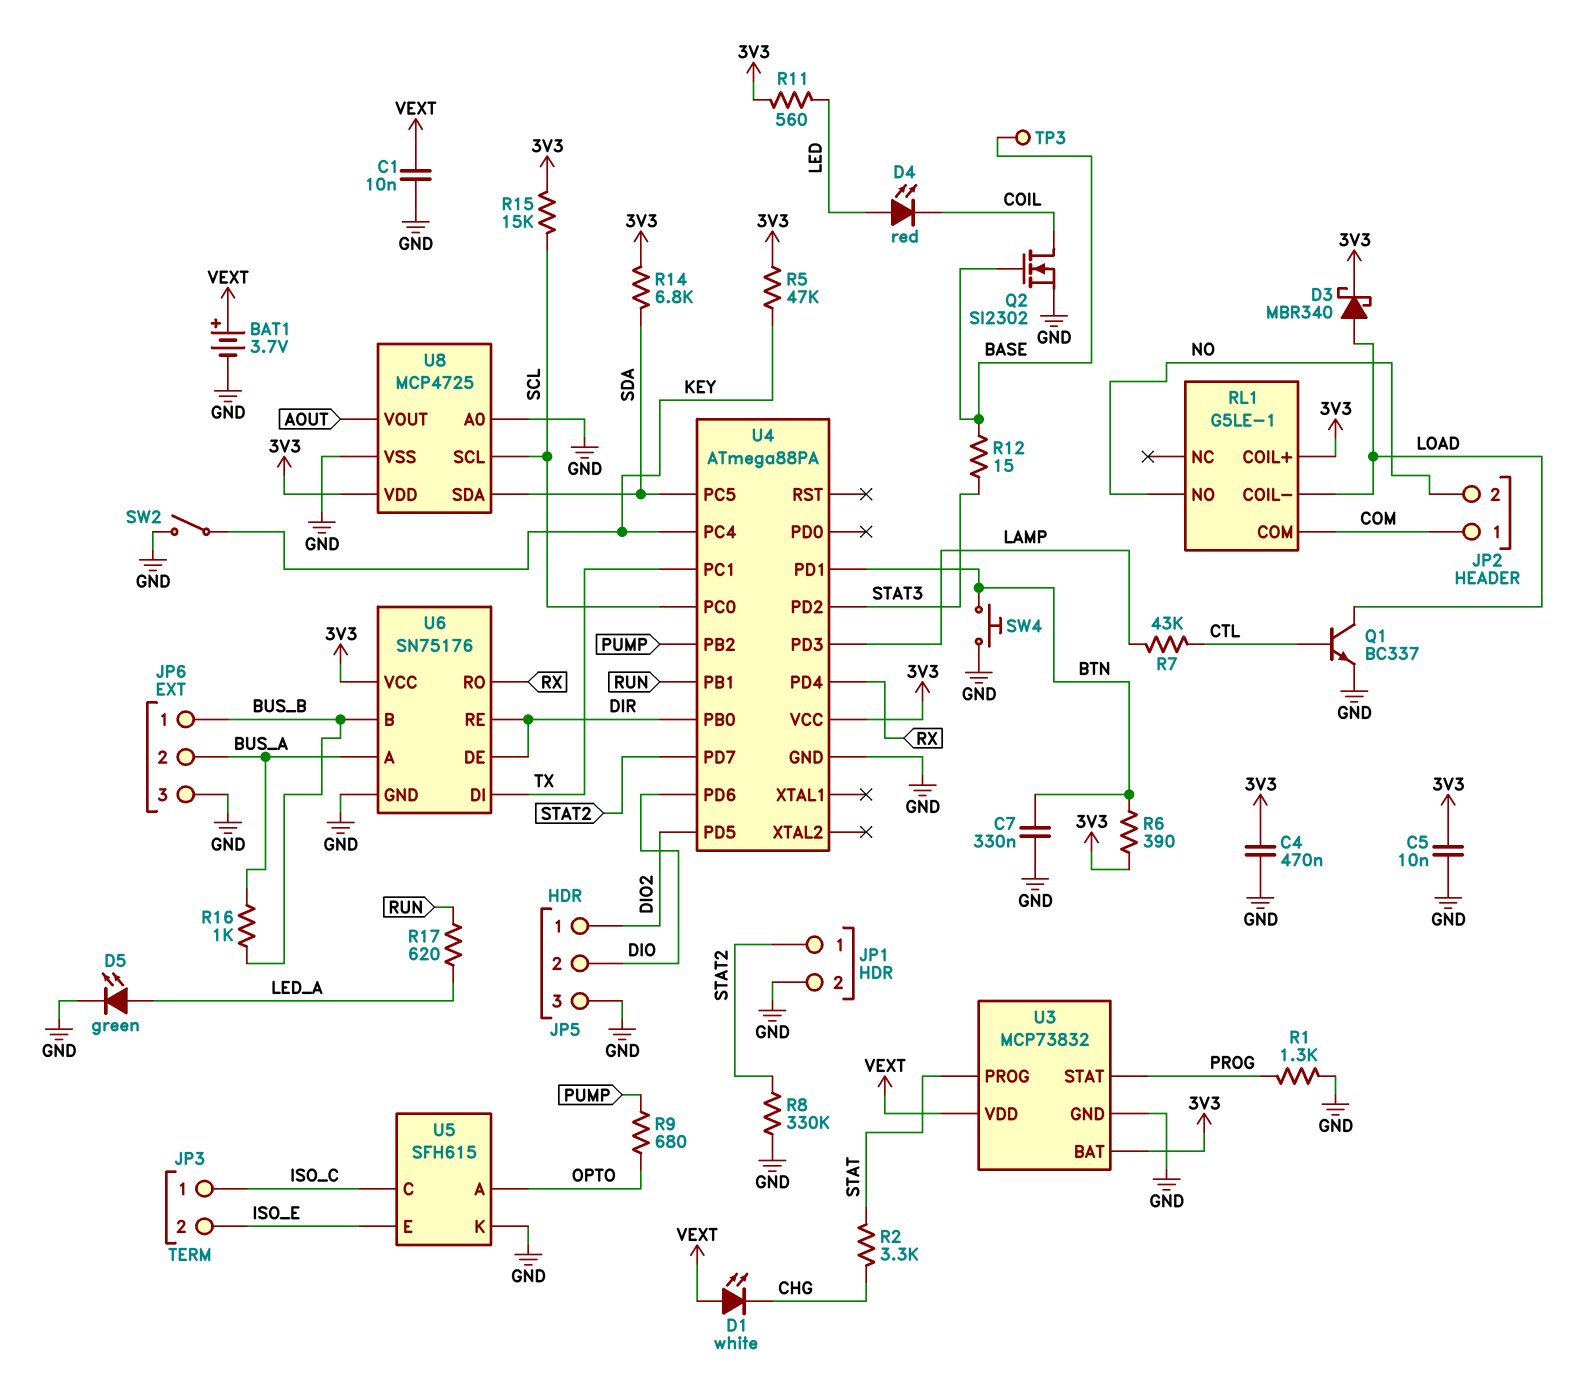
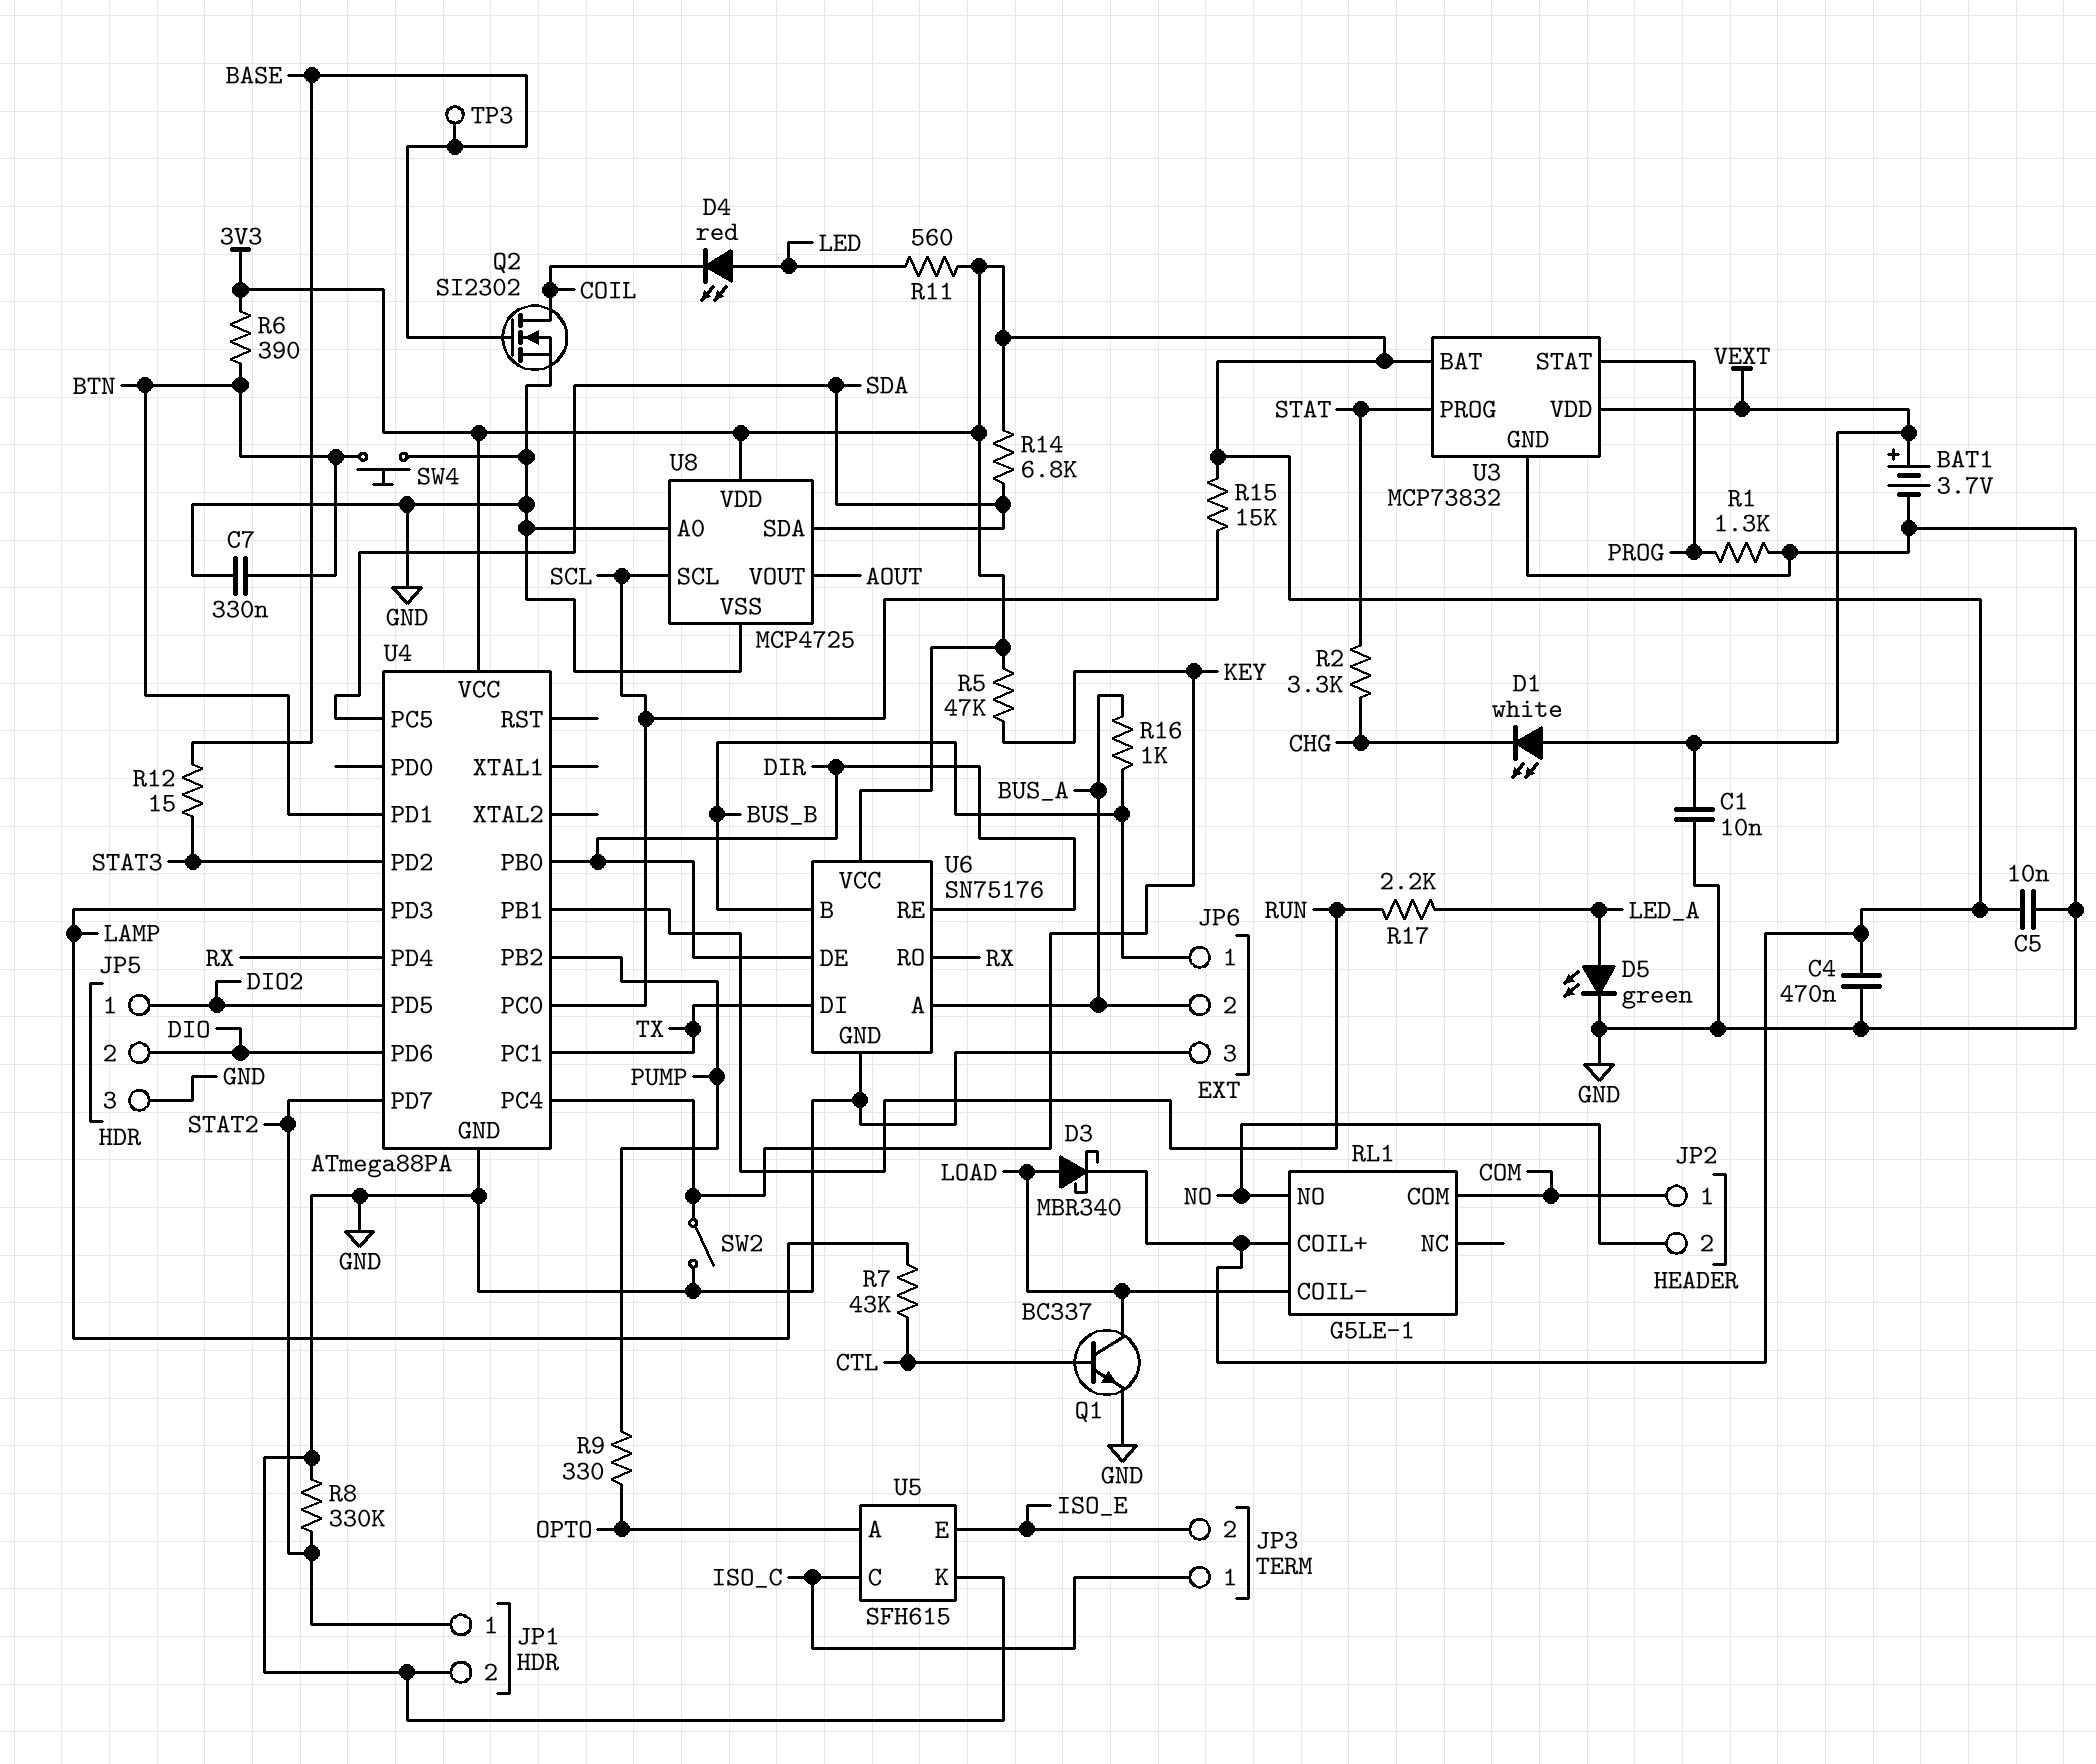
R9: 680 (OPTO, PUMP) -> 330 (OPTO, PUMP)
R17: 620 (LED_A, RUN) -> 2.2k (LED_A, RUN)

